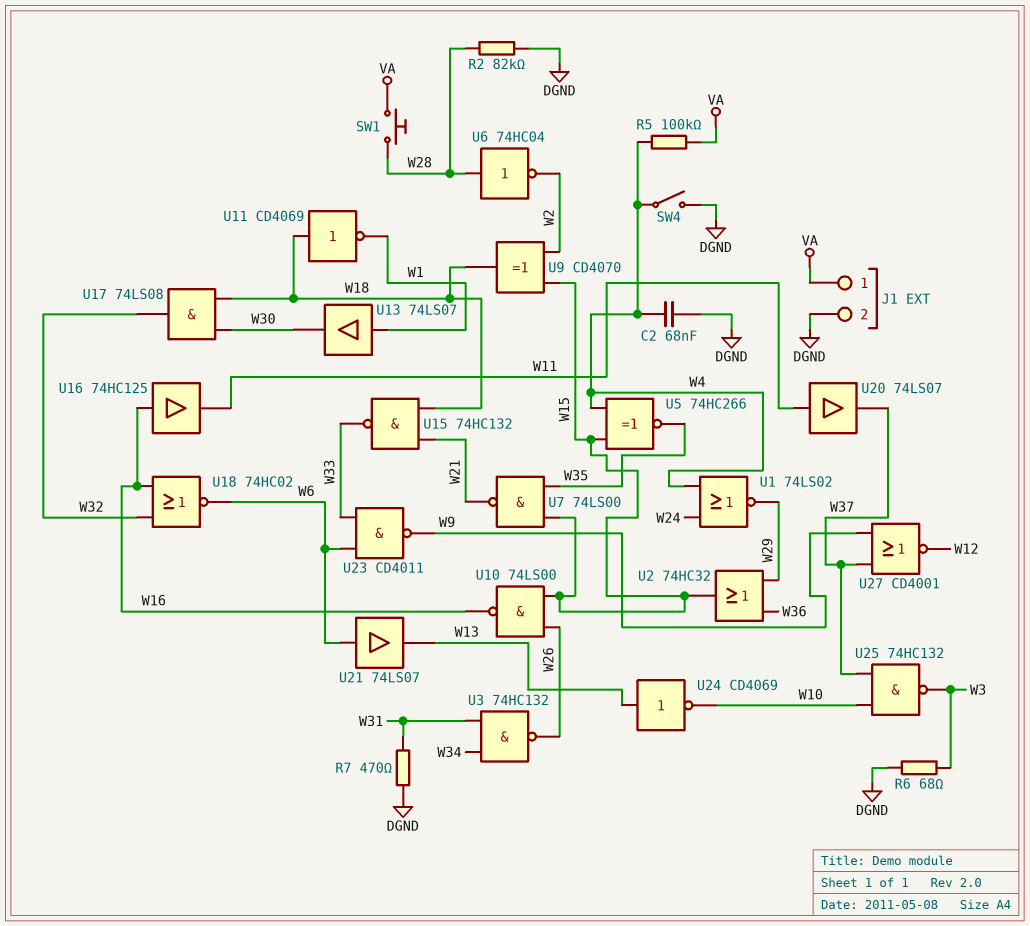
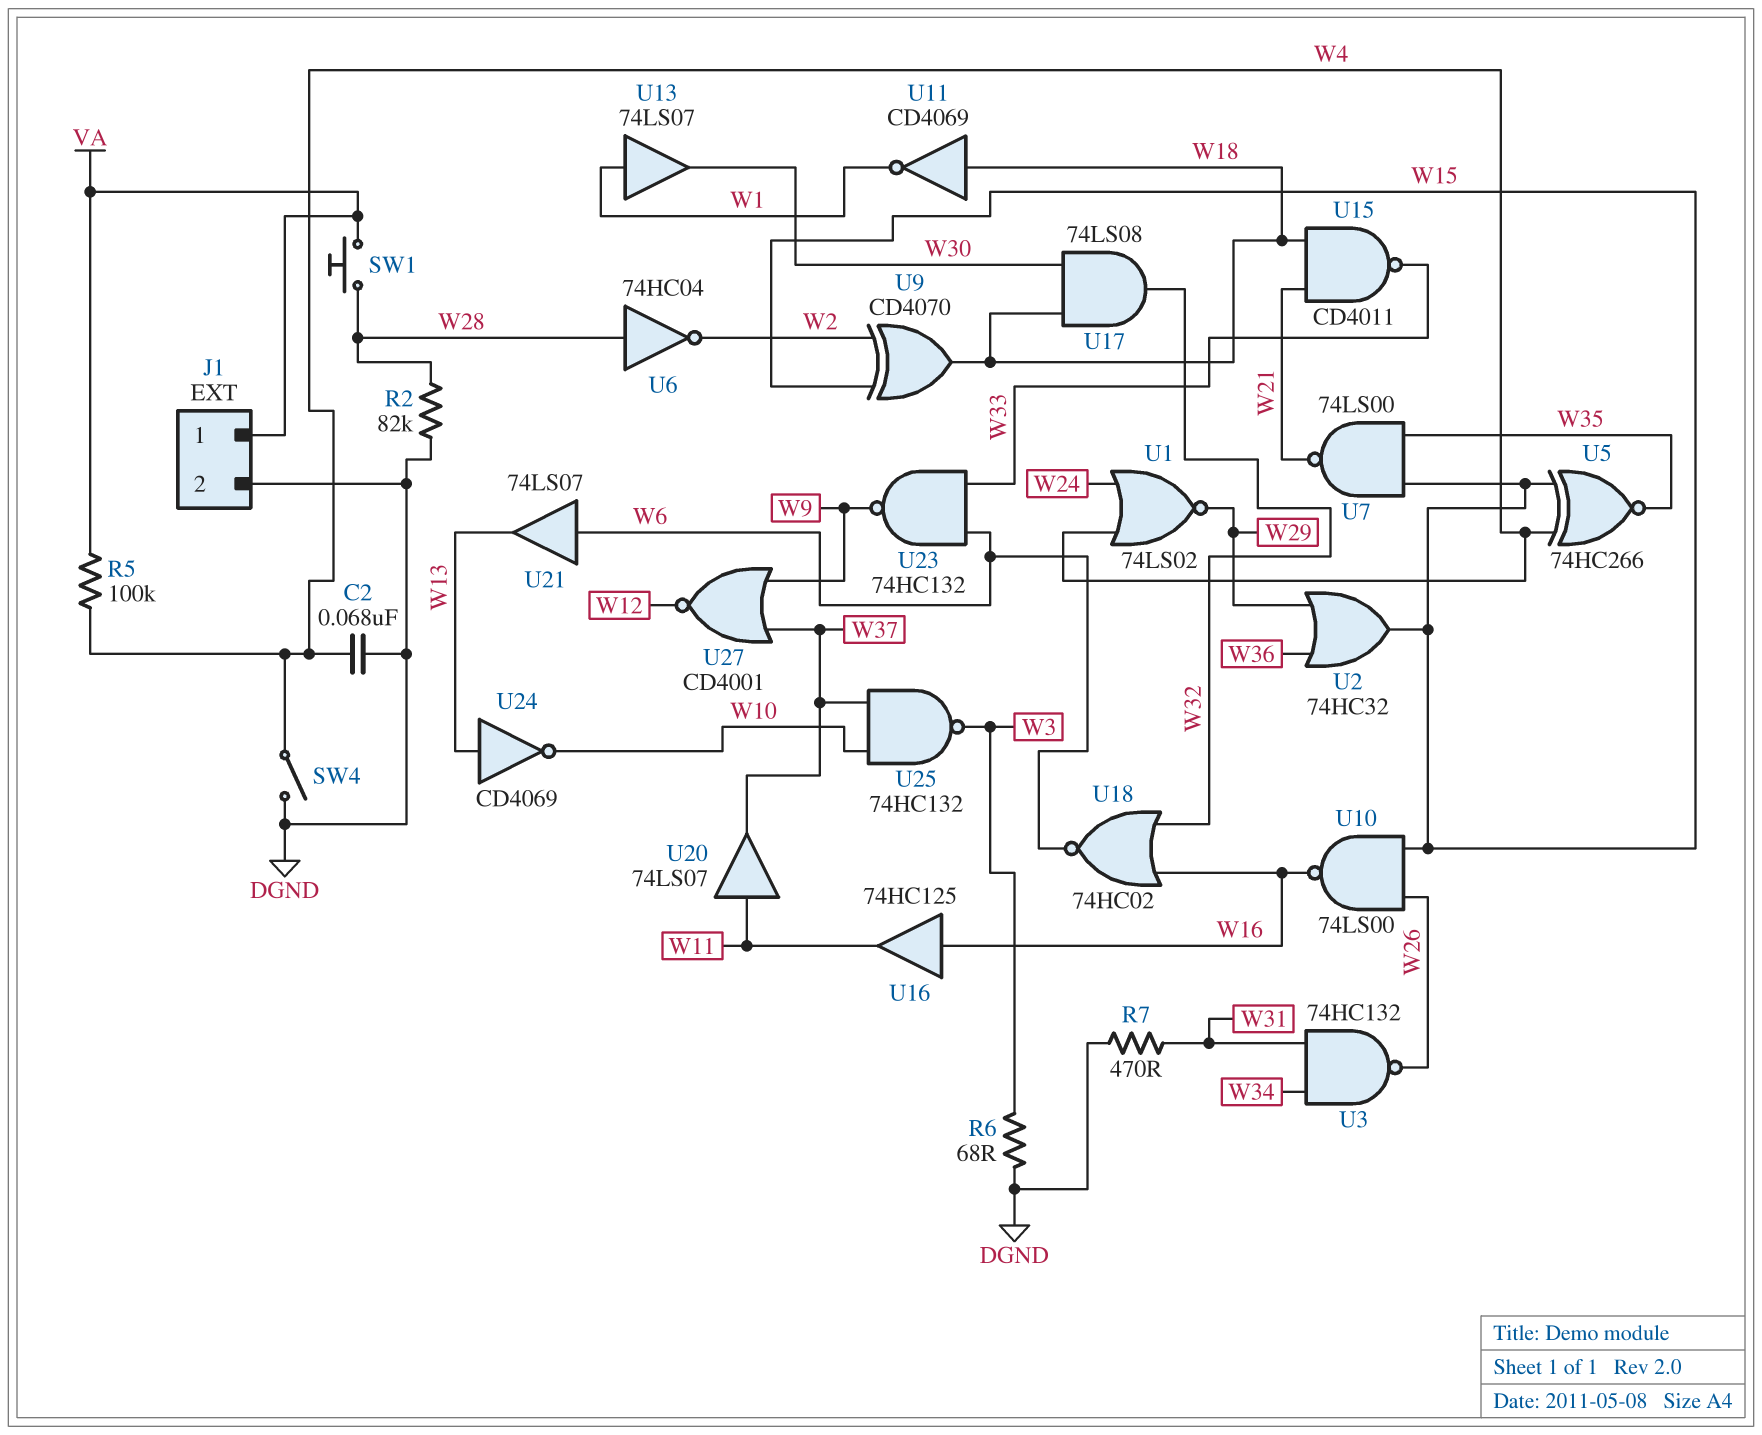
U15: NAND 74HC132 (in W18, in W21, out W33) -> NAND CD4011 (in W18, in W21, out W33)
U23: NAND CD4011 (in W6, in W33, out W9) -> NAND 74HC132 (in W6, in W33, out W9)

